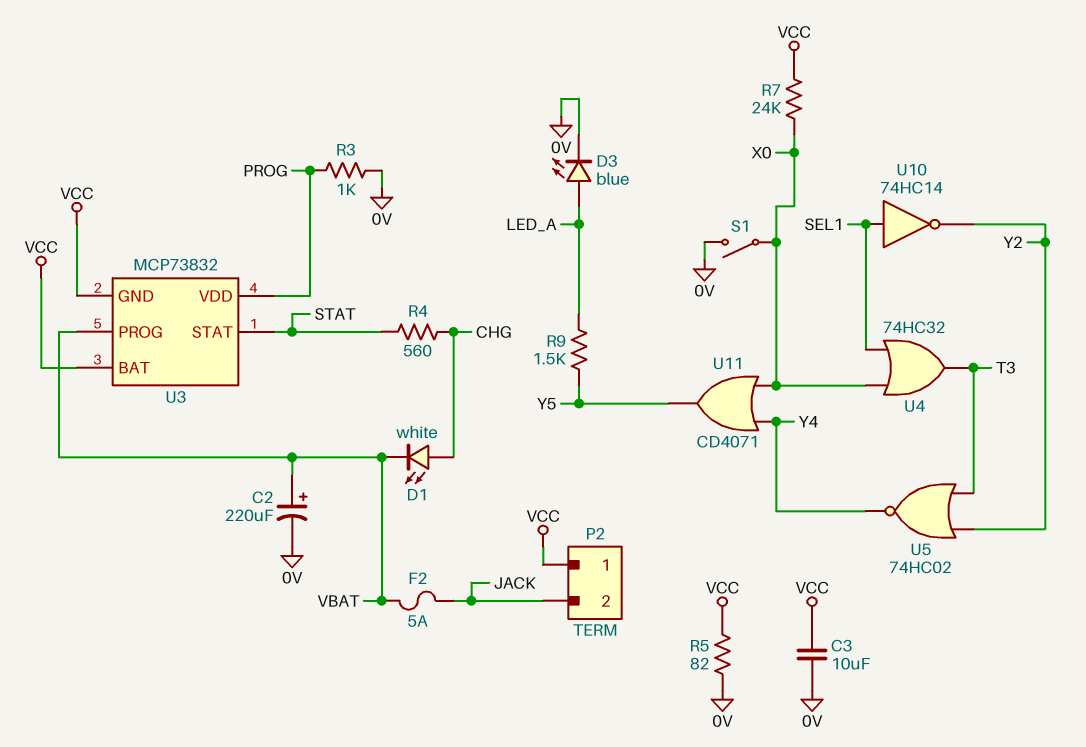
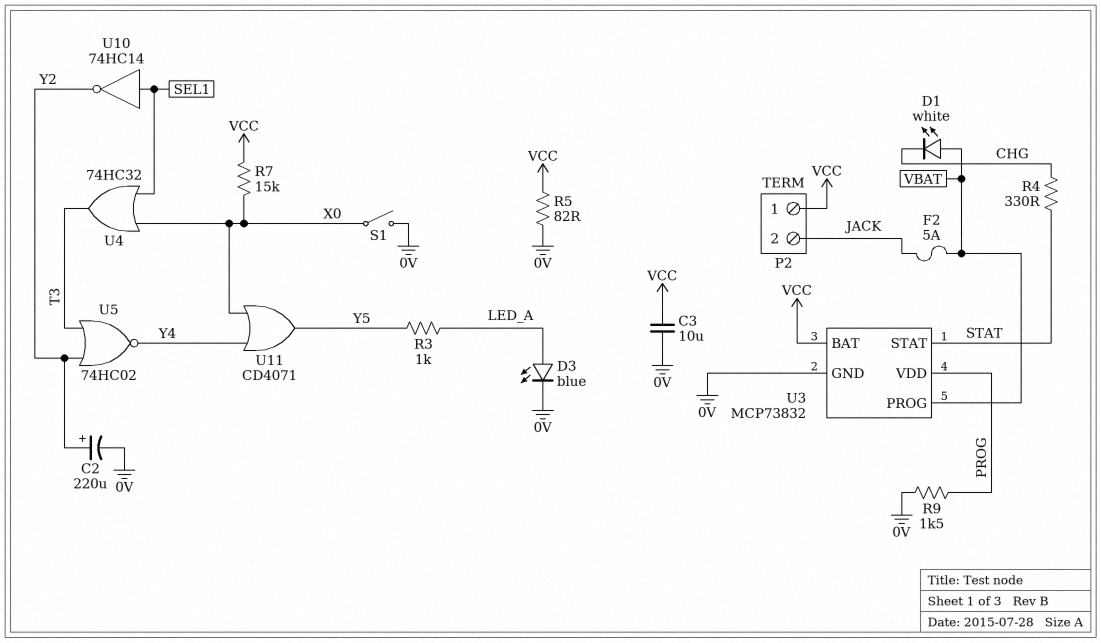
C2: 220uF (plus VBAT, minus 0V) -> 220uF (plus Y2, minus 0V)
D1: LED white (A CHG, K VBAT) -> LED white (A VBAT, K CHG)
R3: 1k (0V, PROG) -> 1k (LED_A, Y5)
R4: 560 (CHG, STAT) -> 330 (CHG, STAT)
R7: 24k (VCC, X0) -> 15k (VCC, X0)
R9: 1.5k (LED_A, Y5) -> 1.5k (0V, PROG)
U3 pin GND: VCC -> 0V

